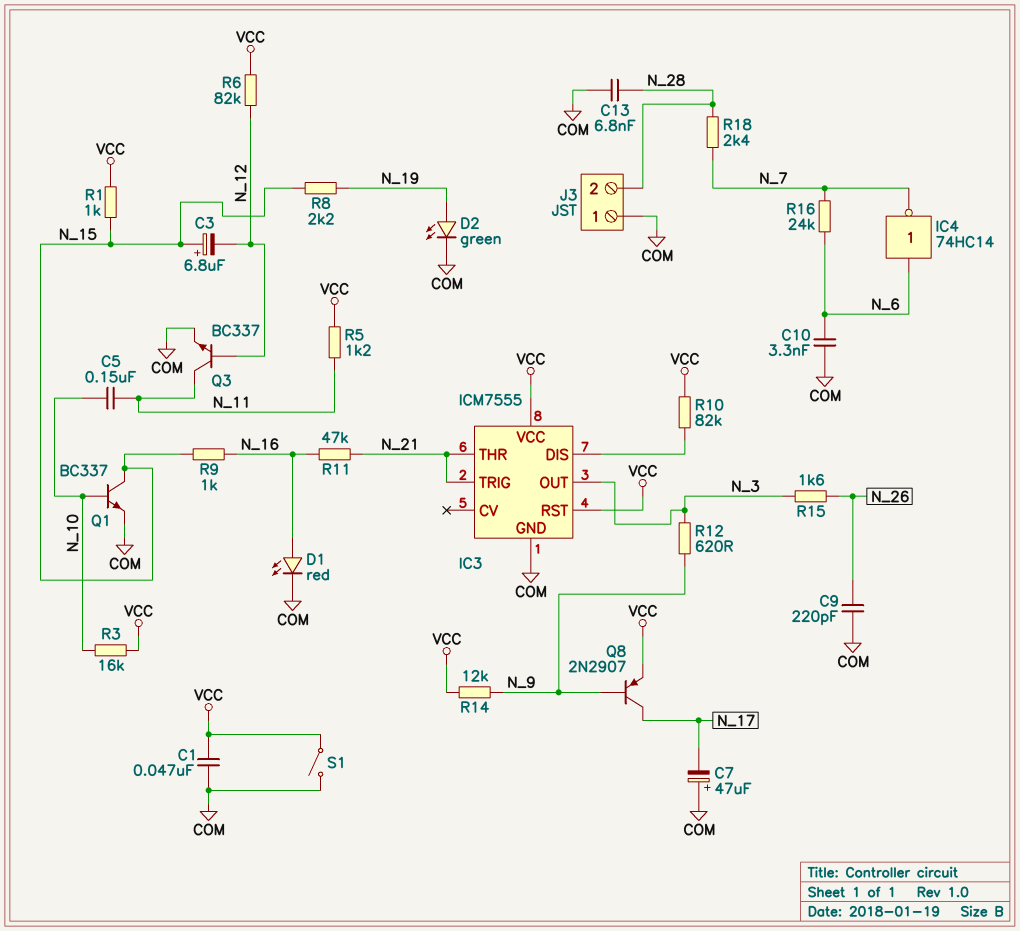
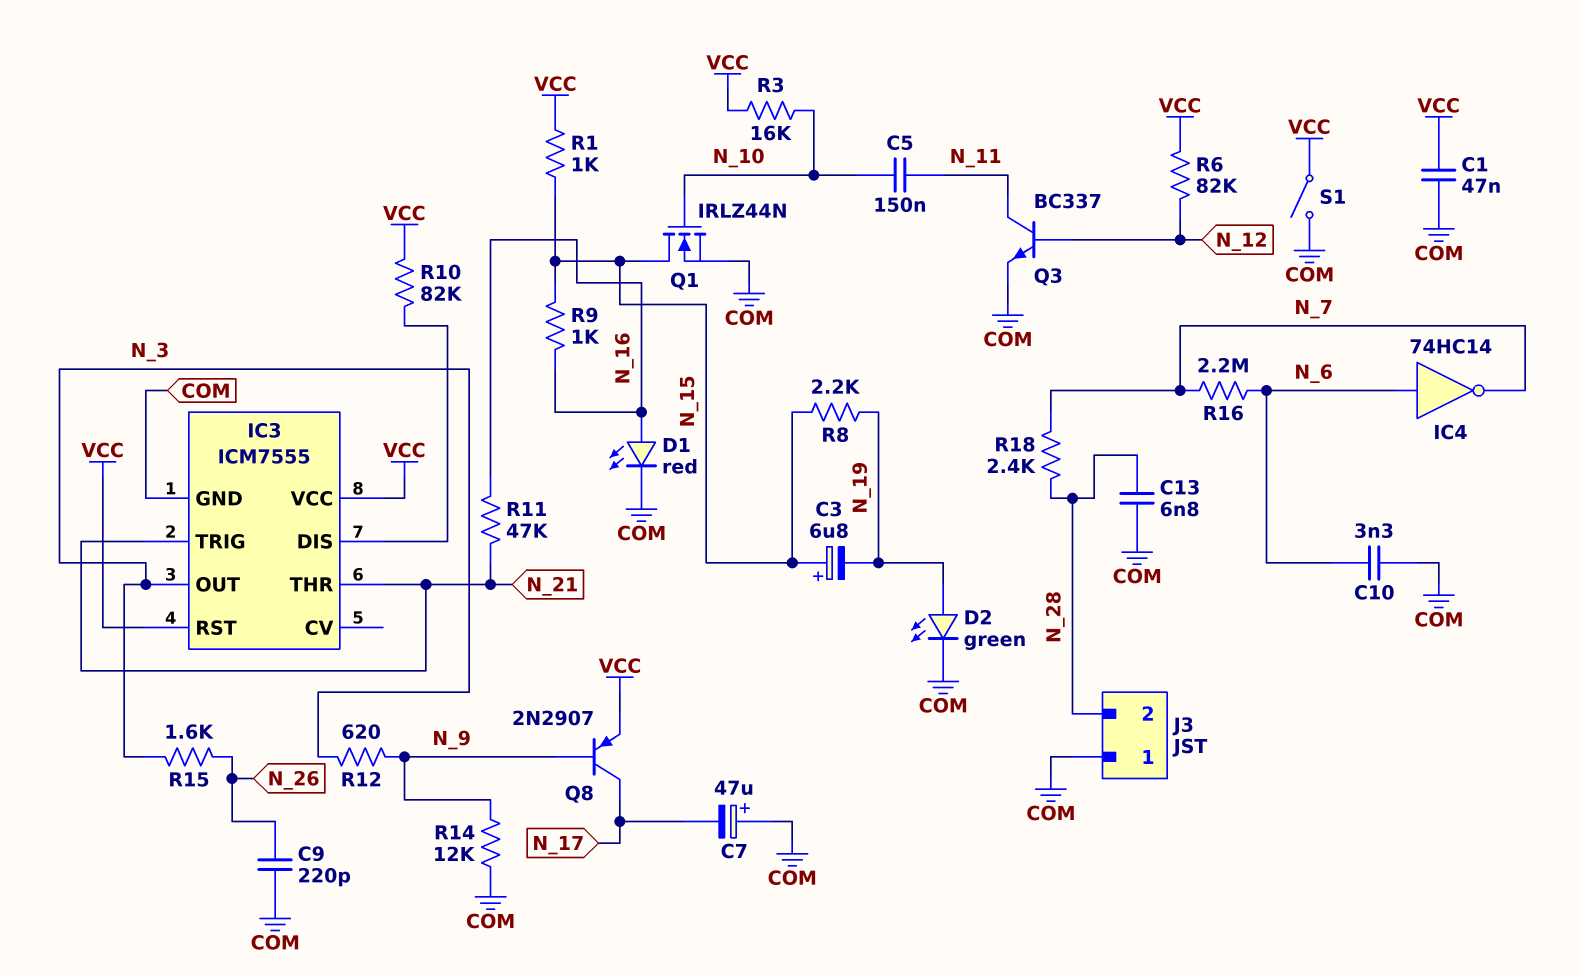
C3: 6.8uF (plus N_15, minus N_12) -> 6.8uF (plus N_15, minus N_19)
Q1: NPN BC337 (B N_10, C N_15, E COM) -> NMOS IRLZ44N (G N_10, D N_15, S COM)
R5: 1.2k (N_11, VCC) -> none
R14: 12k (N_9, VCC) -> 12k (COM, N_9)
R16: 24k (N_6, N_7) -> 2.2M (N_6, N_7)

